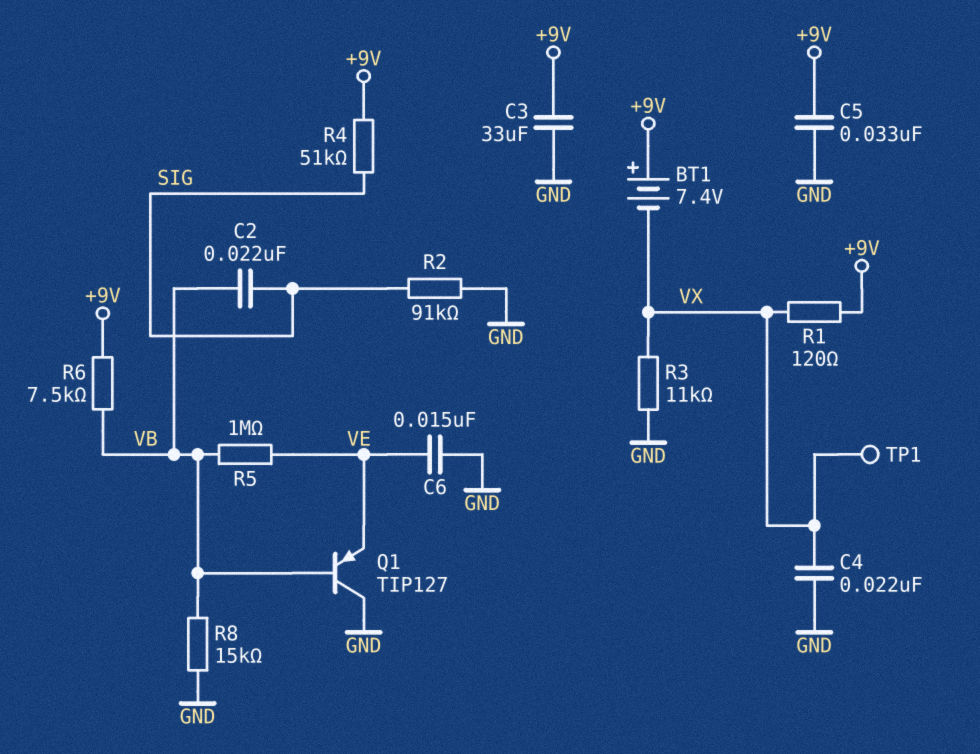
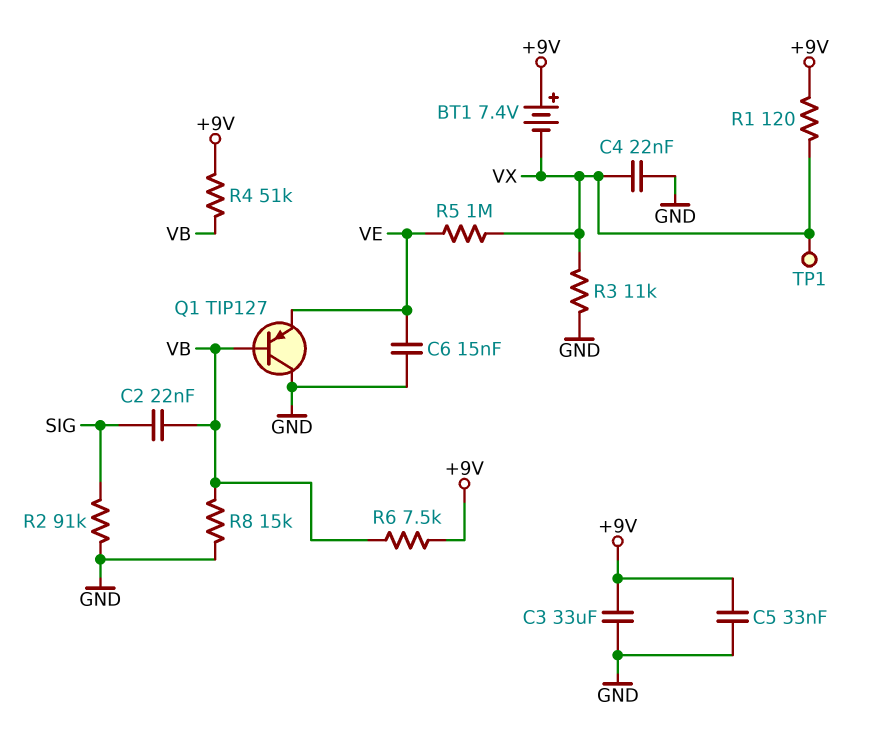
R4: 51k (+9V, SIG) -> 51k (+9V, VB)
R5: 1M (VB, VE) -> 1M (VE, VX)

